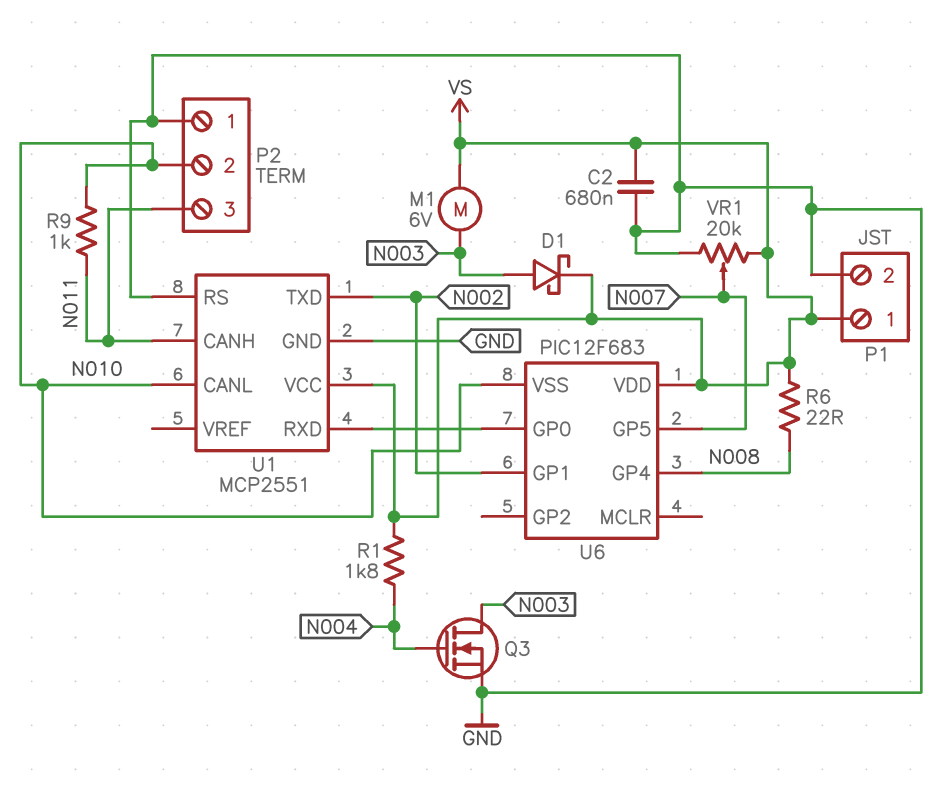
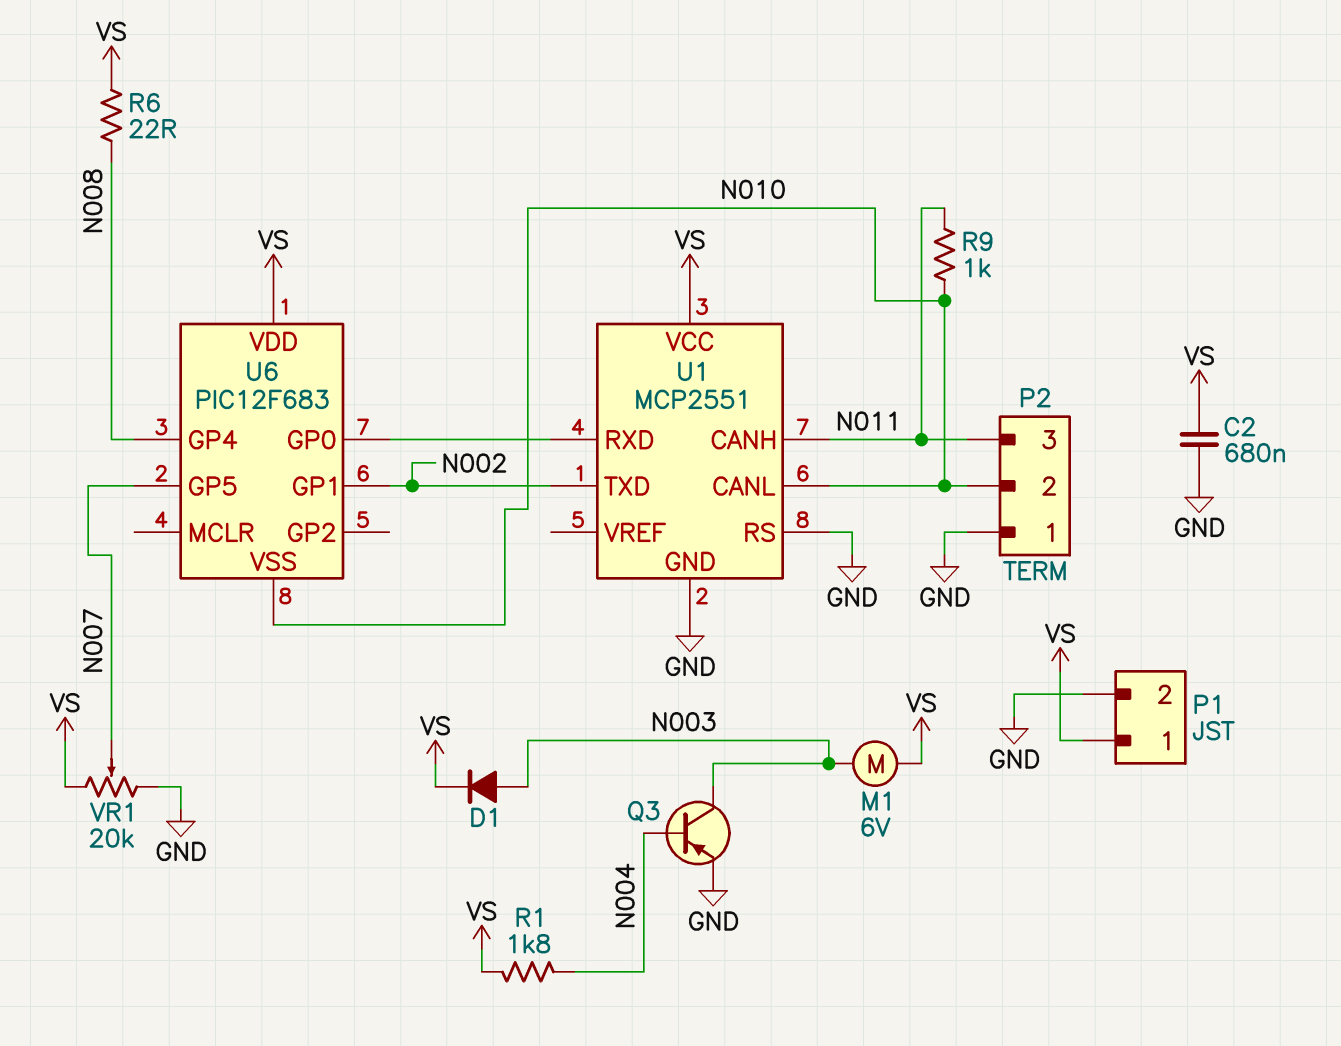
D1: schottky (A N003, K VS) -> diode (A N003, K VS)
Q3: NMOS (G N004, D N003, S GND) -> PNP (B N004, C N003, E GND)

